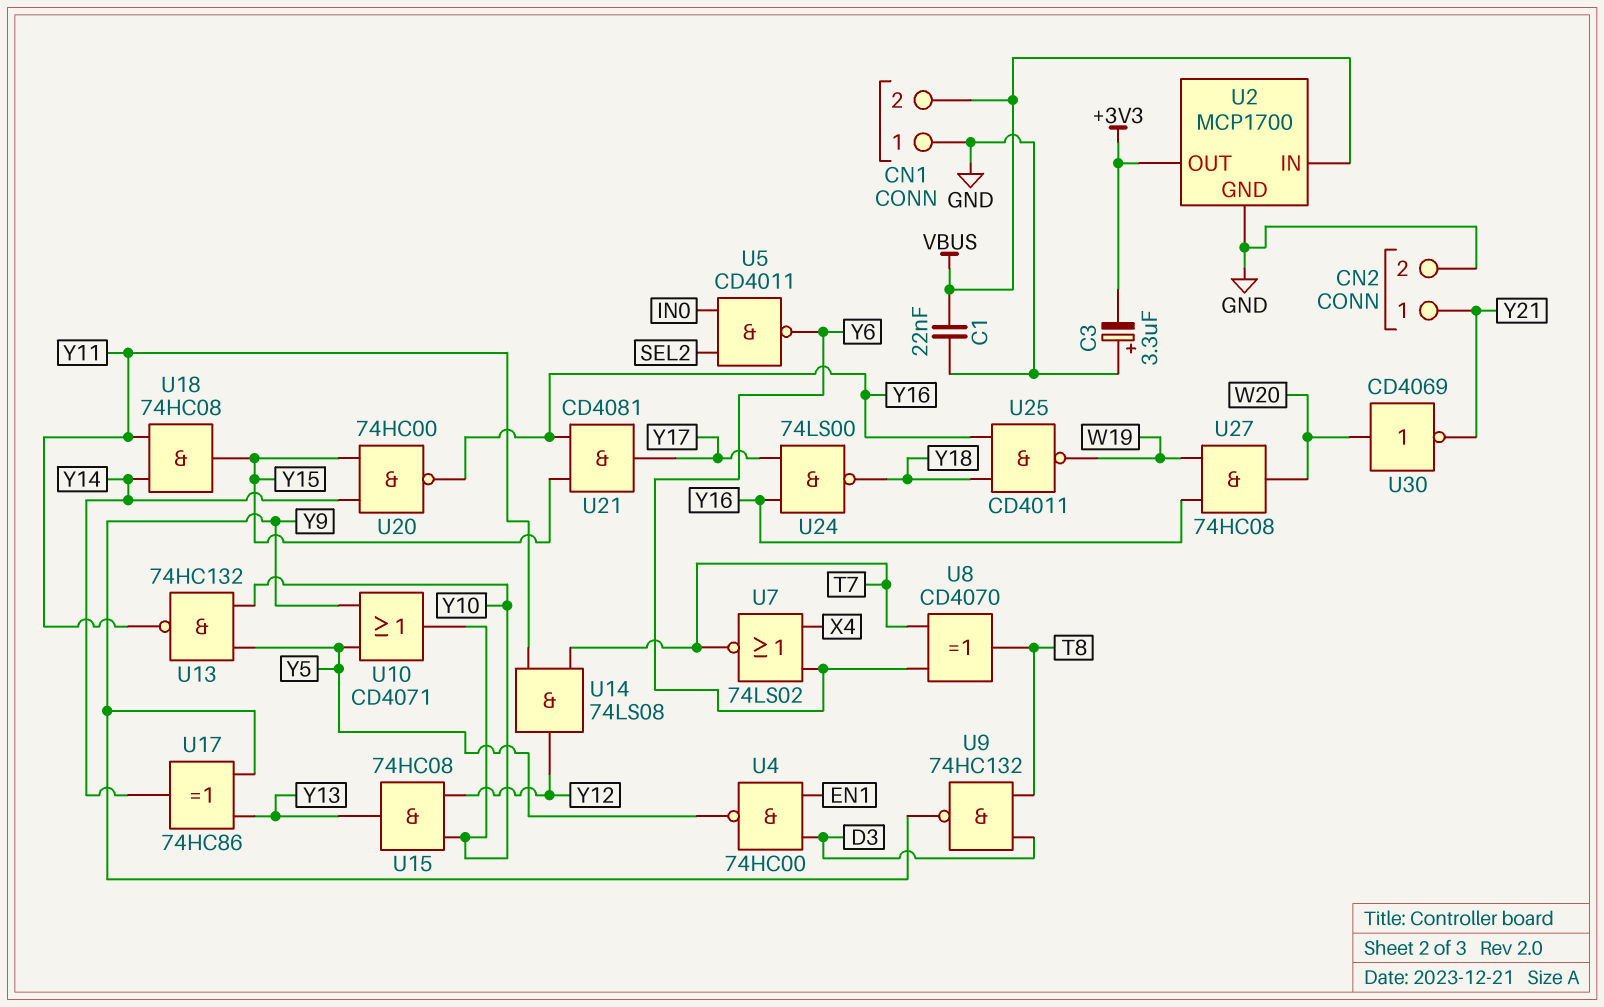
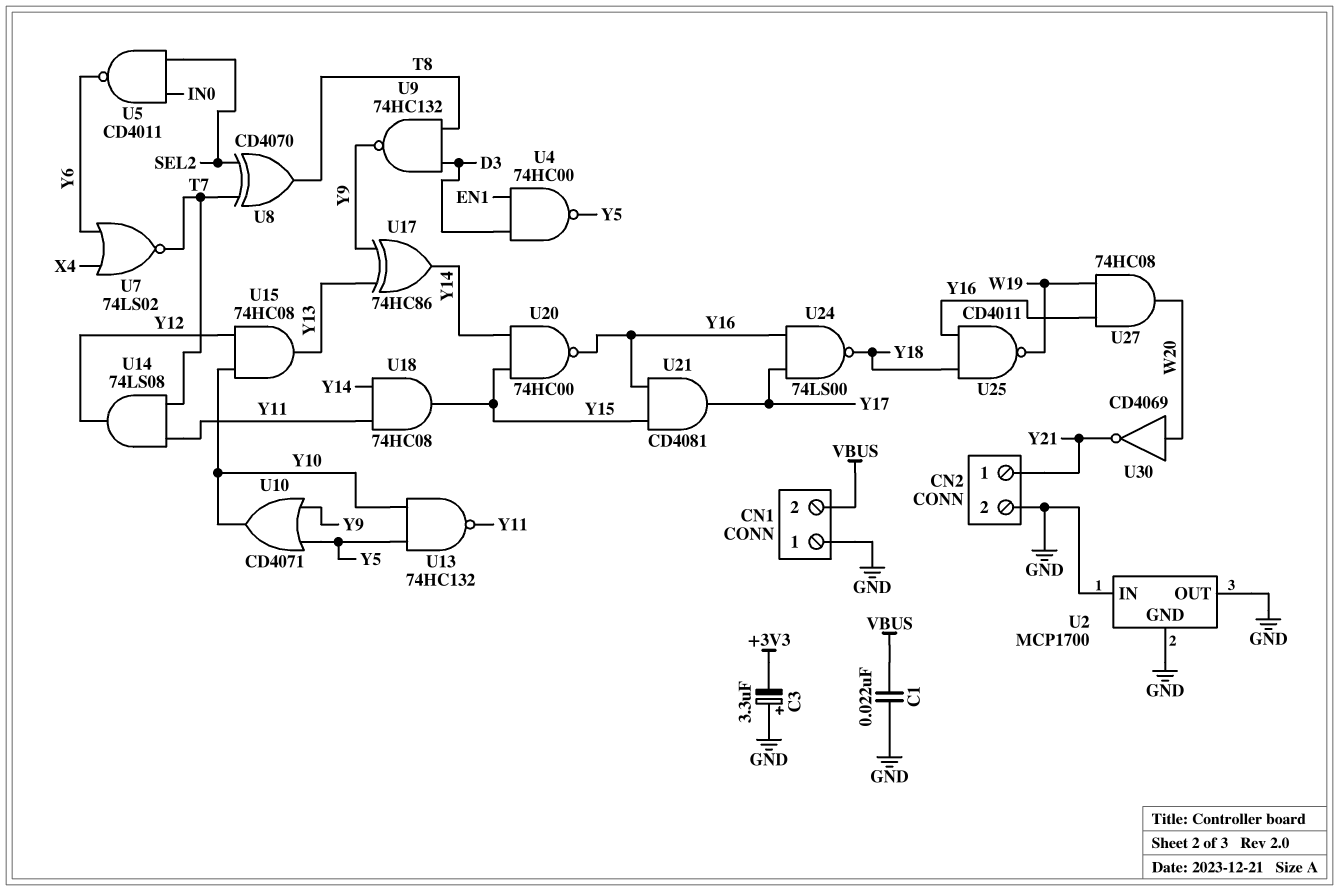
U2 pin IN: VBUS -> GND
U2 pin OUT: +3V3 -> GND
U8: XOR CD4070 (in T7, in Y6, out T8) -> XOR CD4070 (in SEL2, in T7, out T8)

